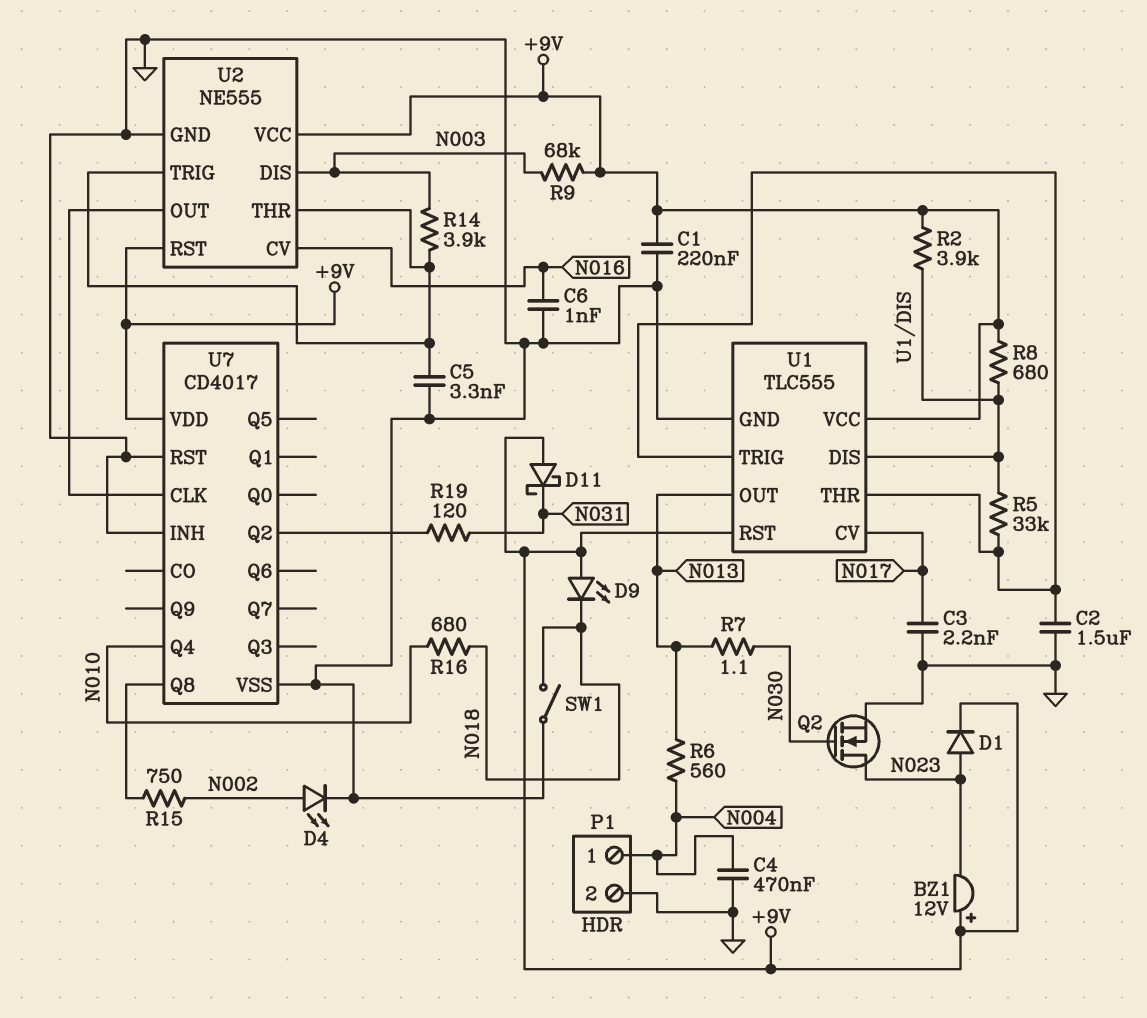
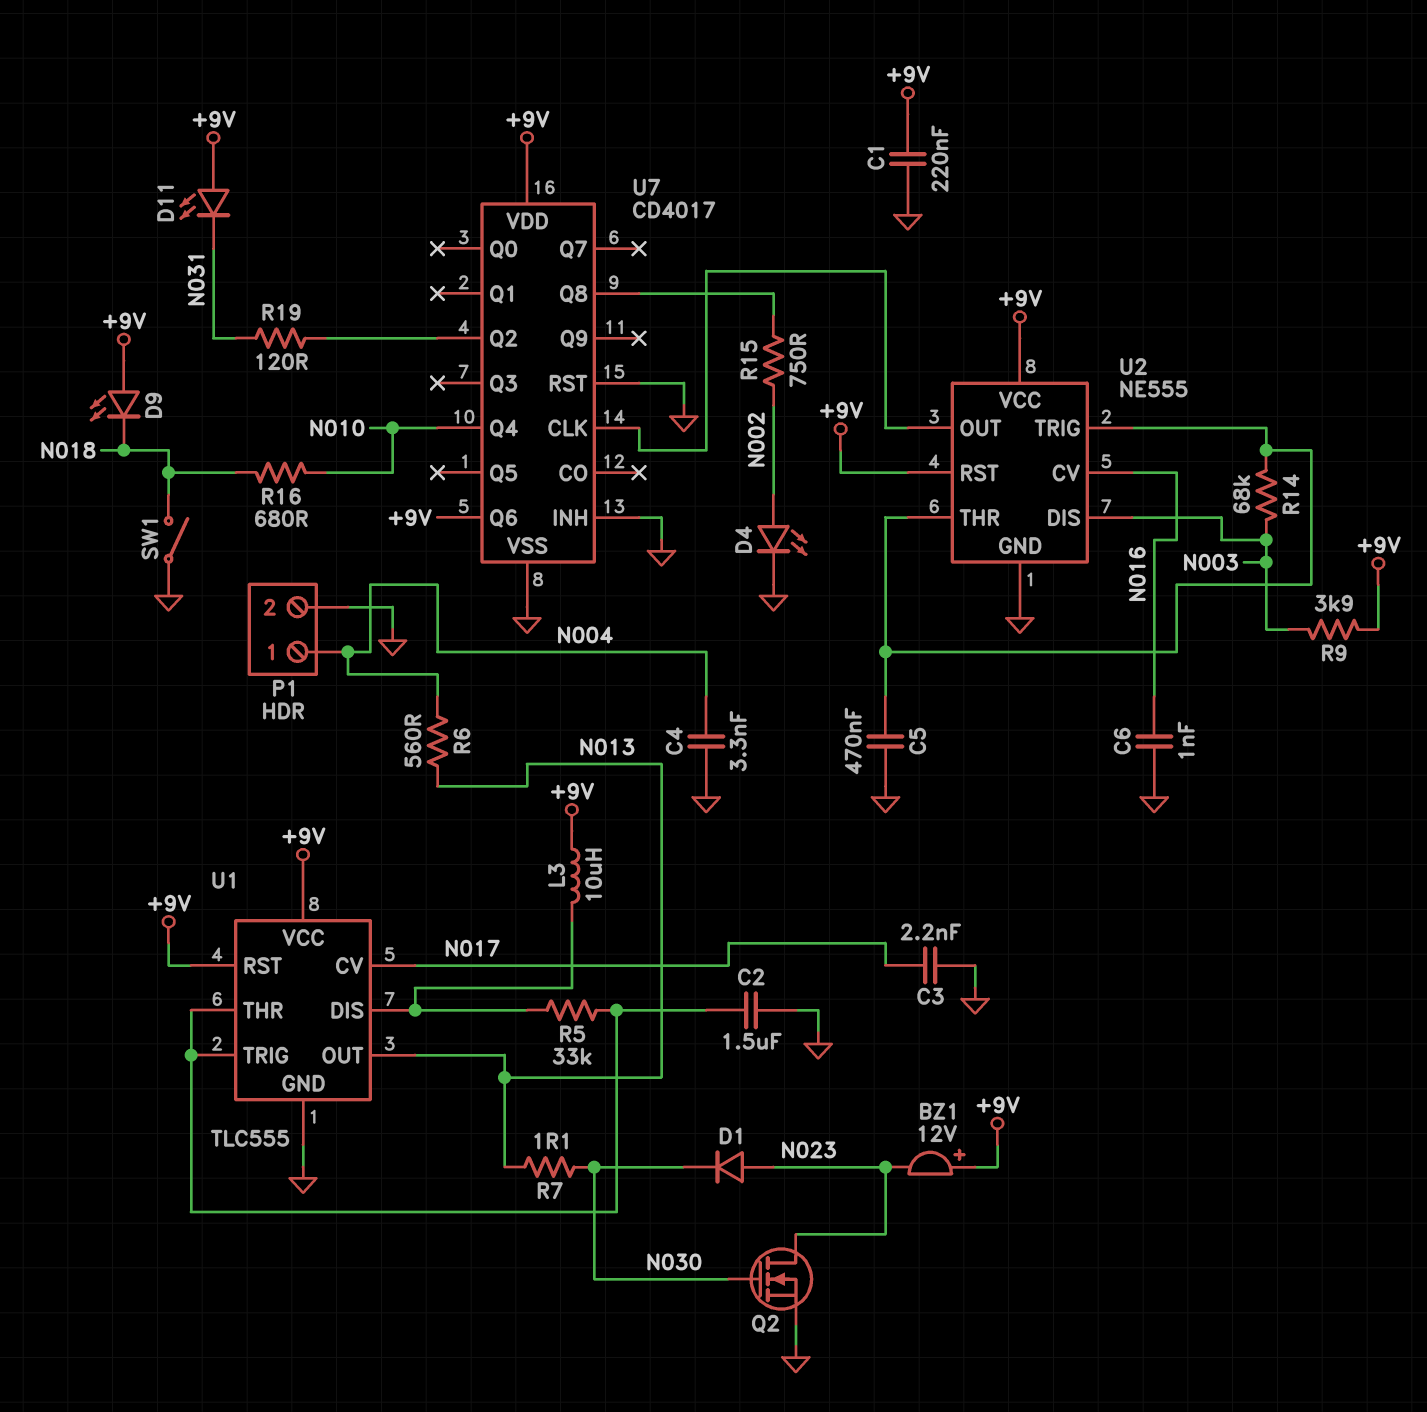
C4: 470nF (GND, N004) -> 3.3nF (GND, N004)
C5: 3.3nF (GND, U2/THR) -> 470nF (GND, U2/THR)
D1: diode (A N023, K +9V) -> diode (A N023, K N030)
D11: schottky (A +9V, K N031) -> LED (A +9V, K N031)
L3: none -> 10uH (+9V, U1/DIS)
R2: 3.9k (+9V, U1/DIS) -> none
R8: 680 (+9V, U1/DIS) -> none
R9: 68k (+9V, N003) -> 3.9k (+9V, N003)
R14: 3.9k (N003, U2/THR) -> 68k (N003, U2/THR)
U7 pin Q6: none -> +9V

